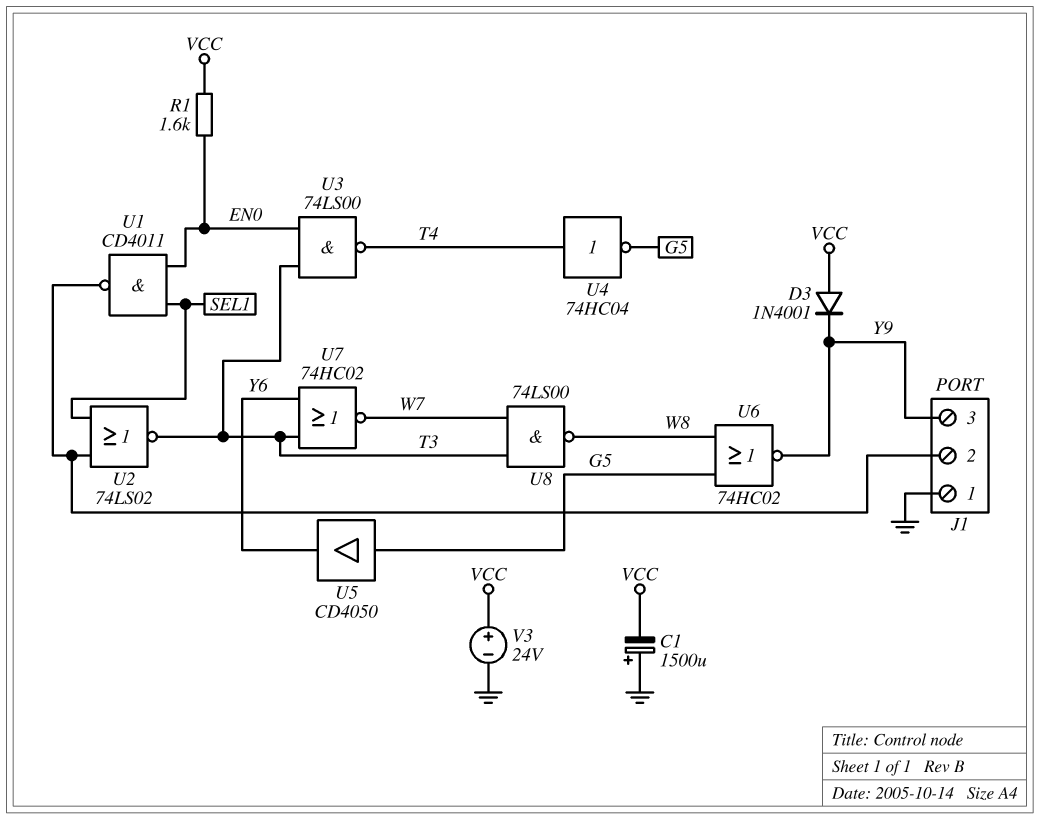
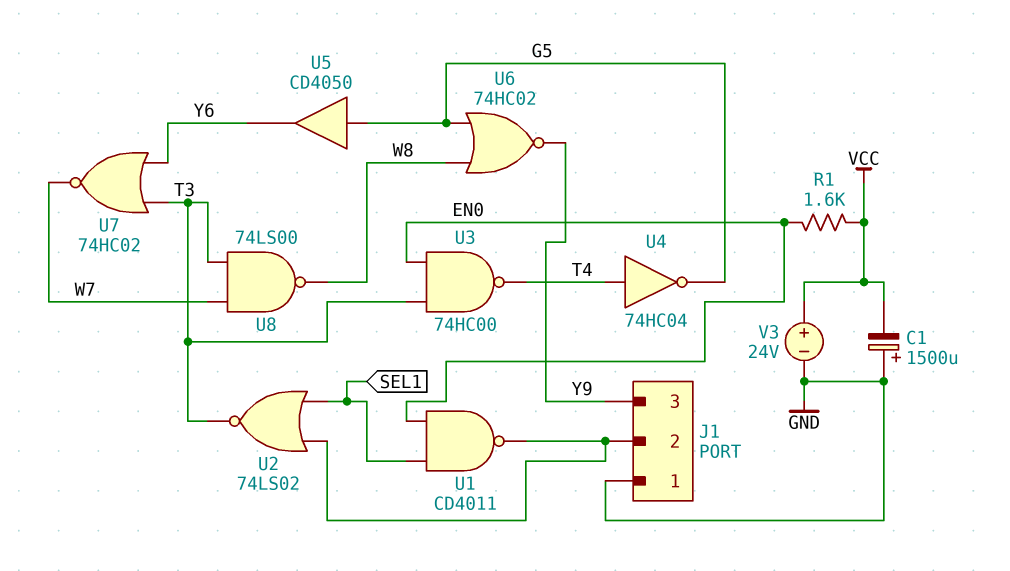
D3: diode 1N4001 (A VCC, K Y9) -> none
U3: NAND 74LS00 (in EN0, in T3, out T4) -> NAND 74HC00 (in EN0, in T3, out T4)

